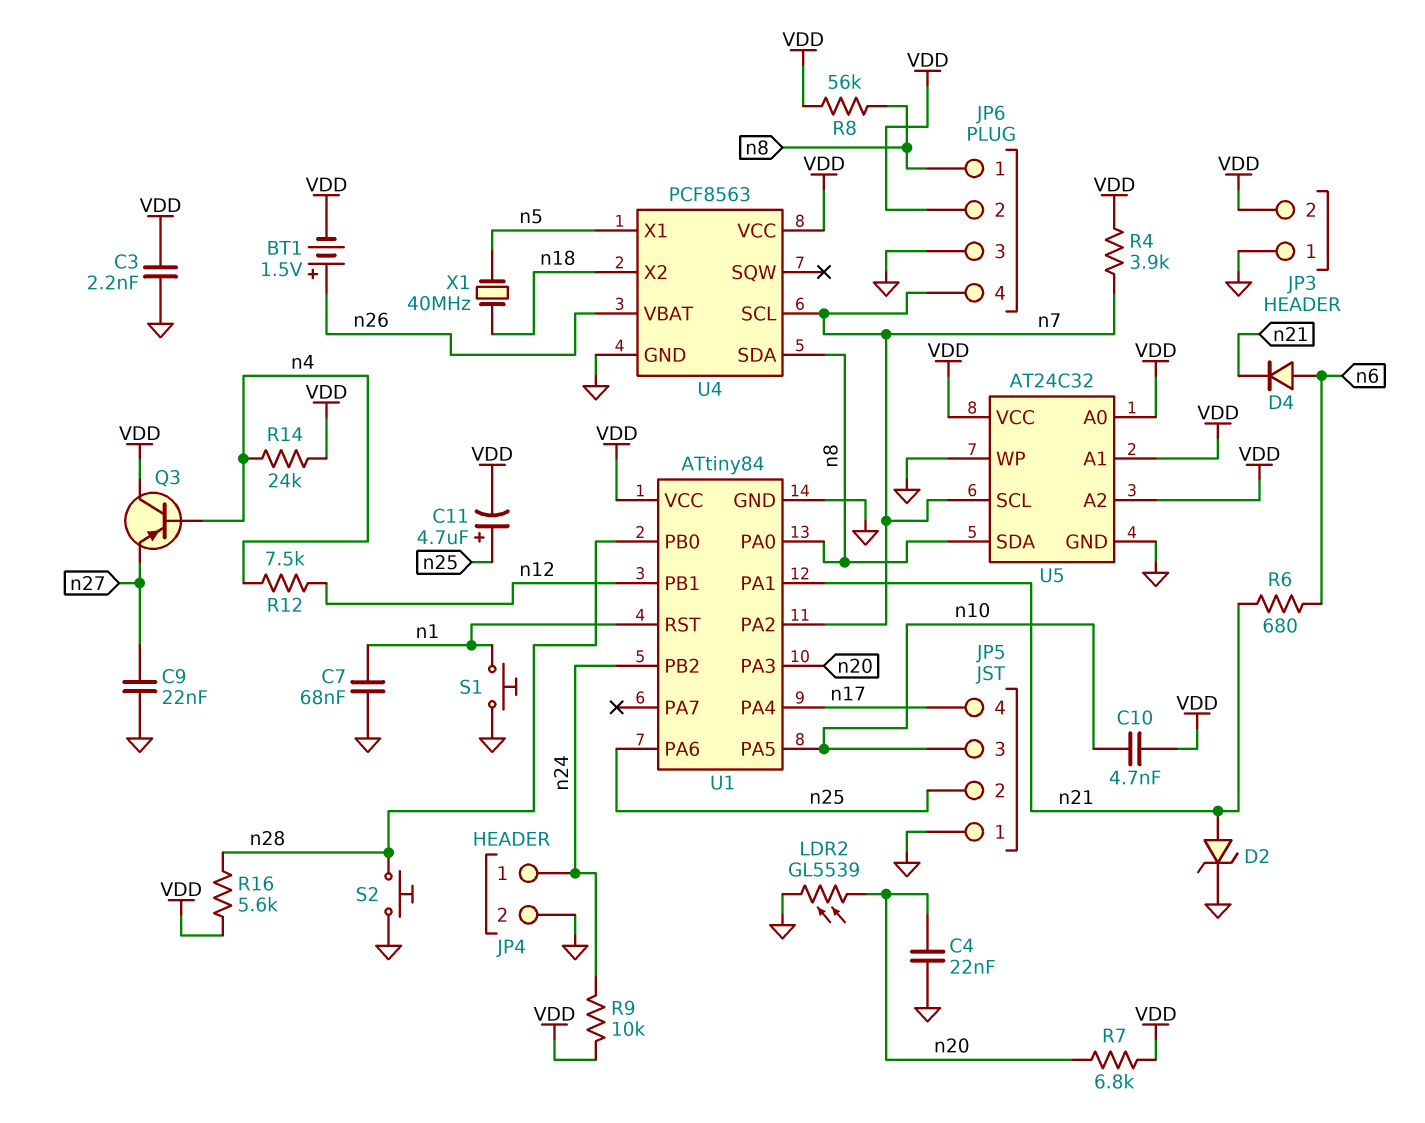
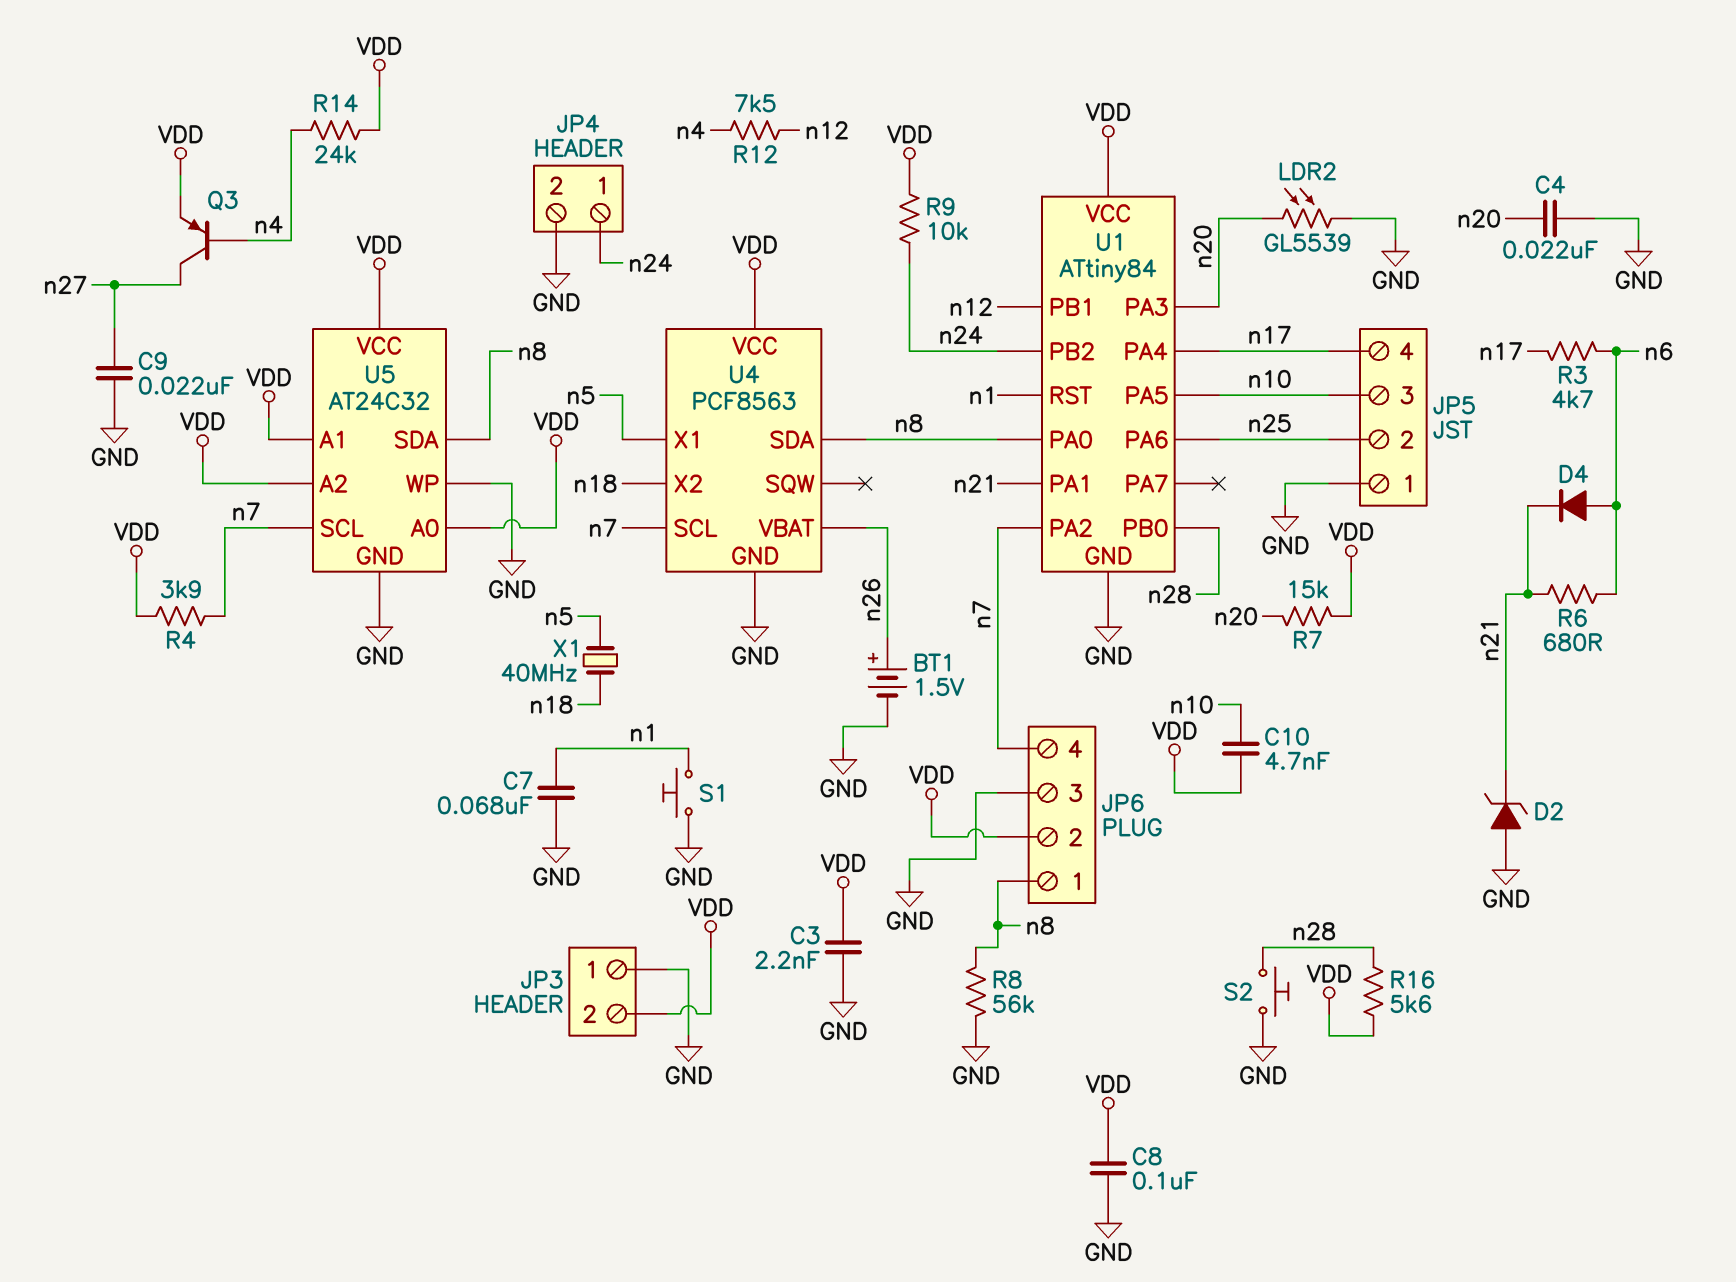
BT1: 1.5V (plus n26, minus VDD) -> 1.5V (plus n26, minus GND)
C8: none -> 100nF (GND, VDD)
C11: 4.7uF (plus n25, minus VDD) -> none
D2: zener (A n21, K GND) -> zener (A GND, K n21)
Q3: PNP (B n4, C VDD, E n27) -> PNP (B n4, C n27, E VDD)
R3: none -> 4.7k (n6, n17)
R7: 6.8k (VDD, n20) -> 15k (VDD, n20)
R8: 56k (VDD, n8) -> 56k (GND, n8)

